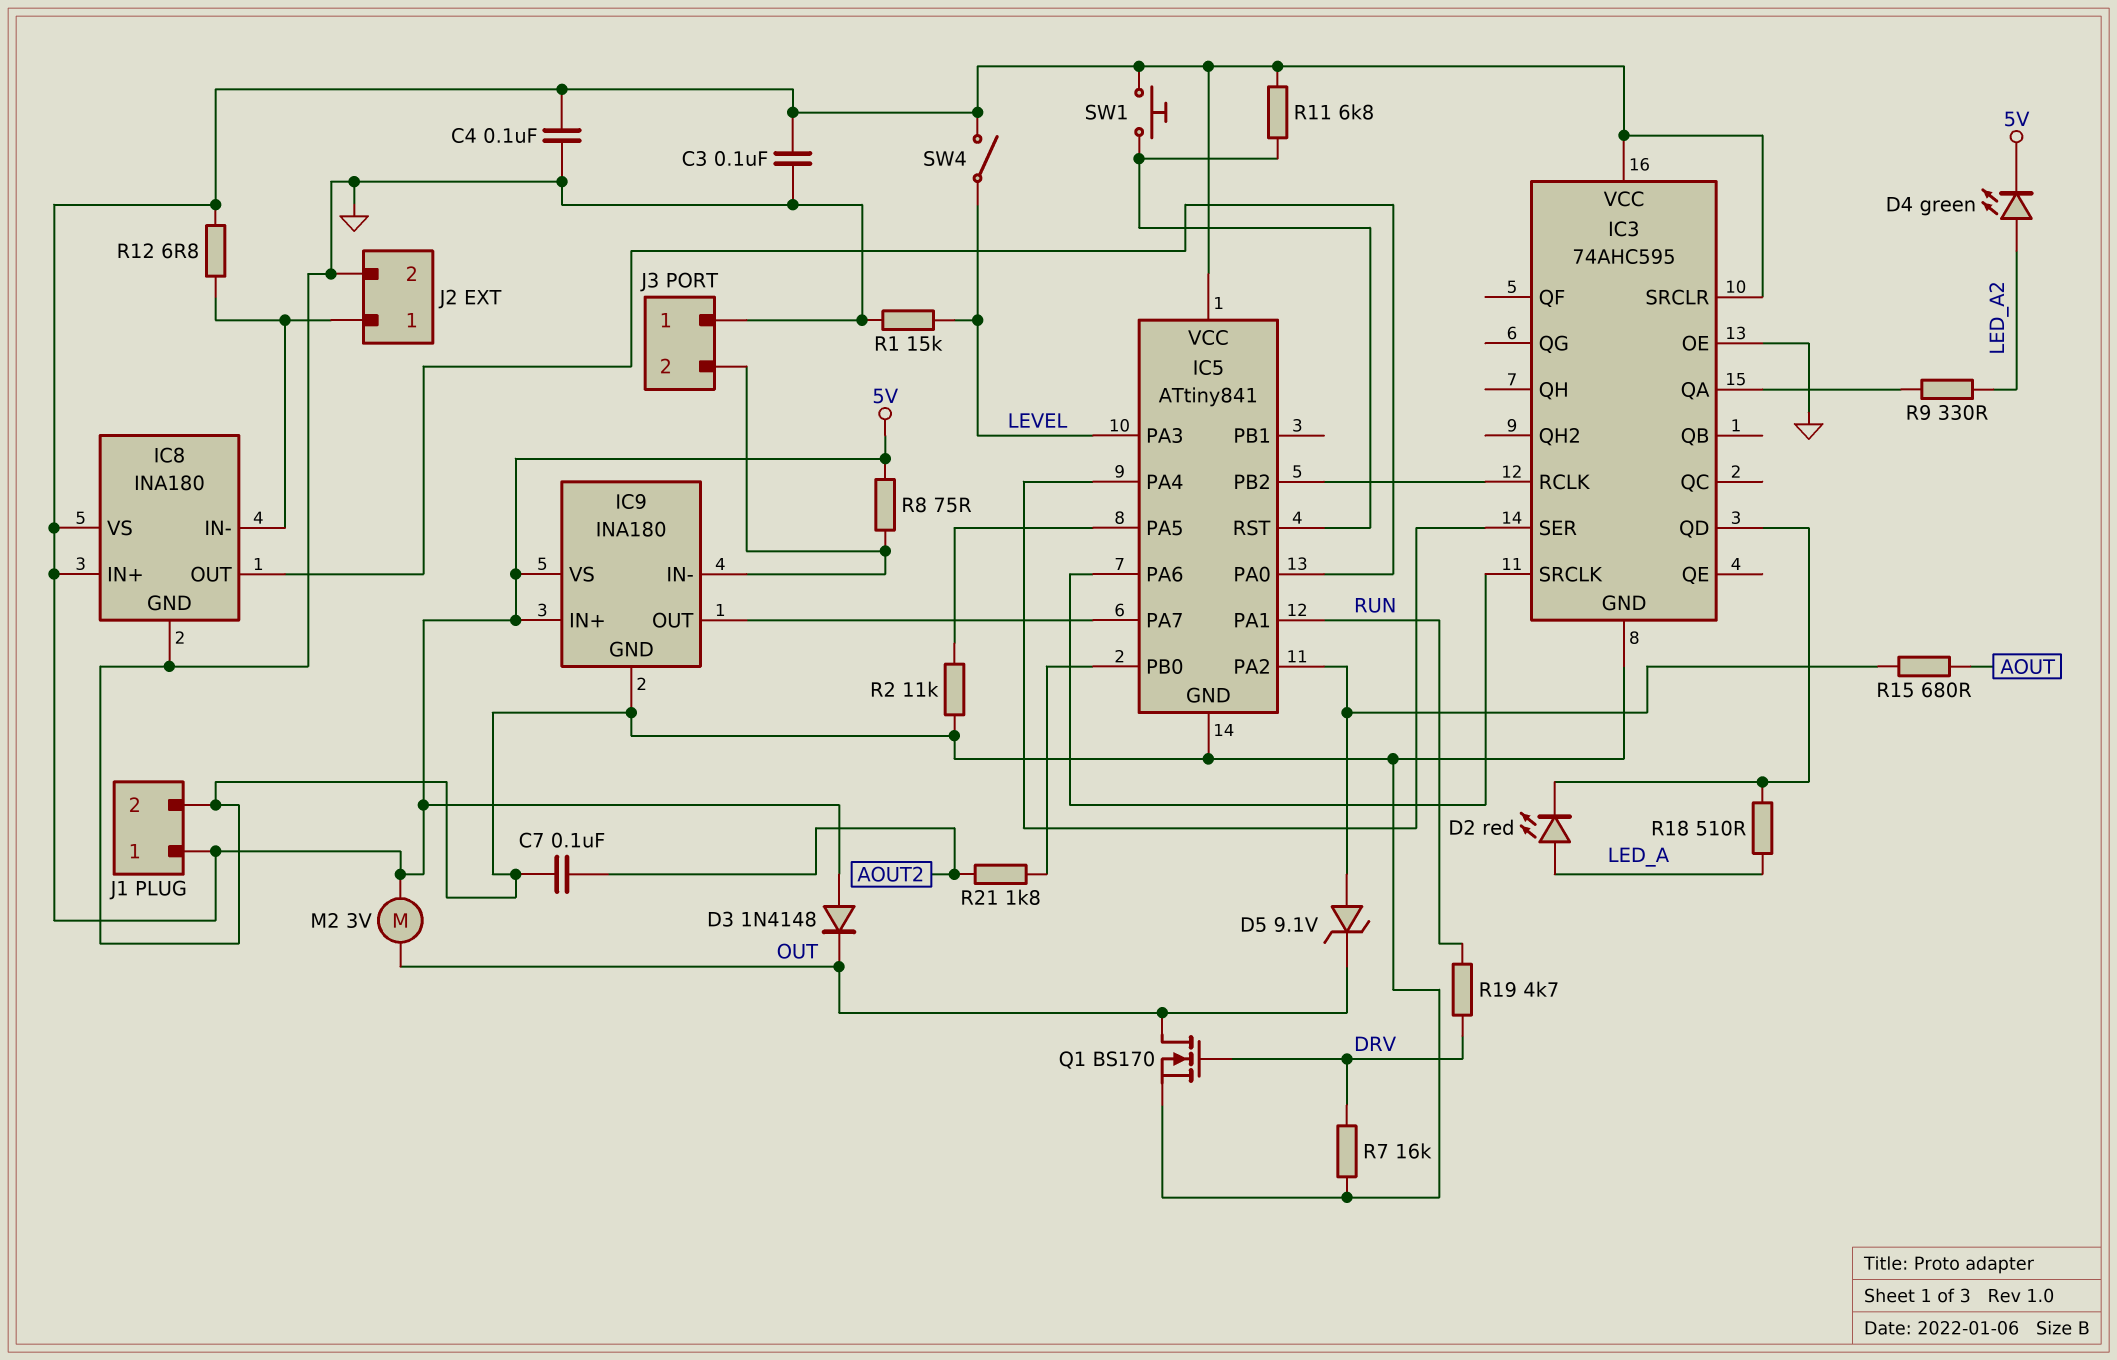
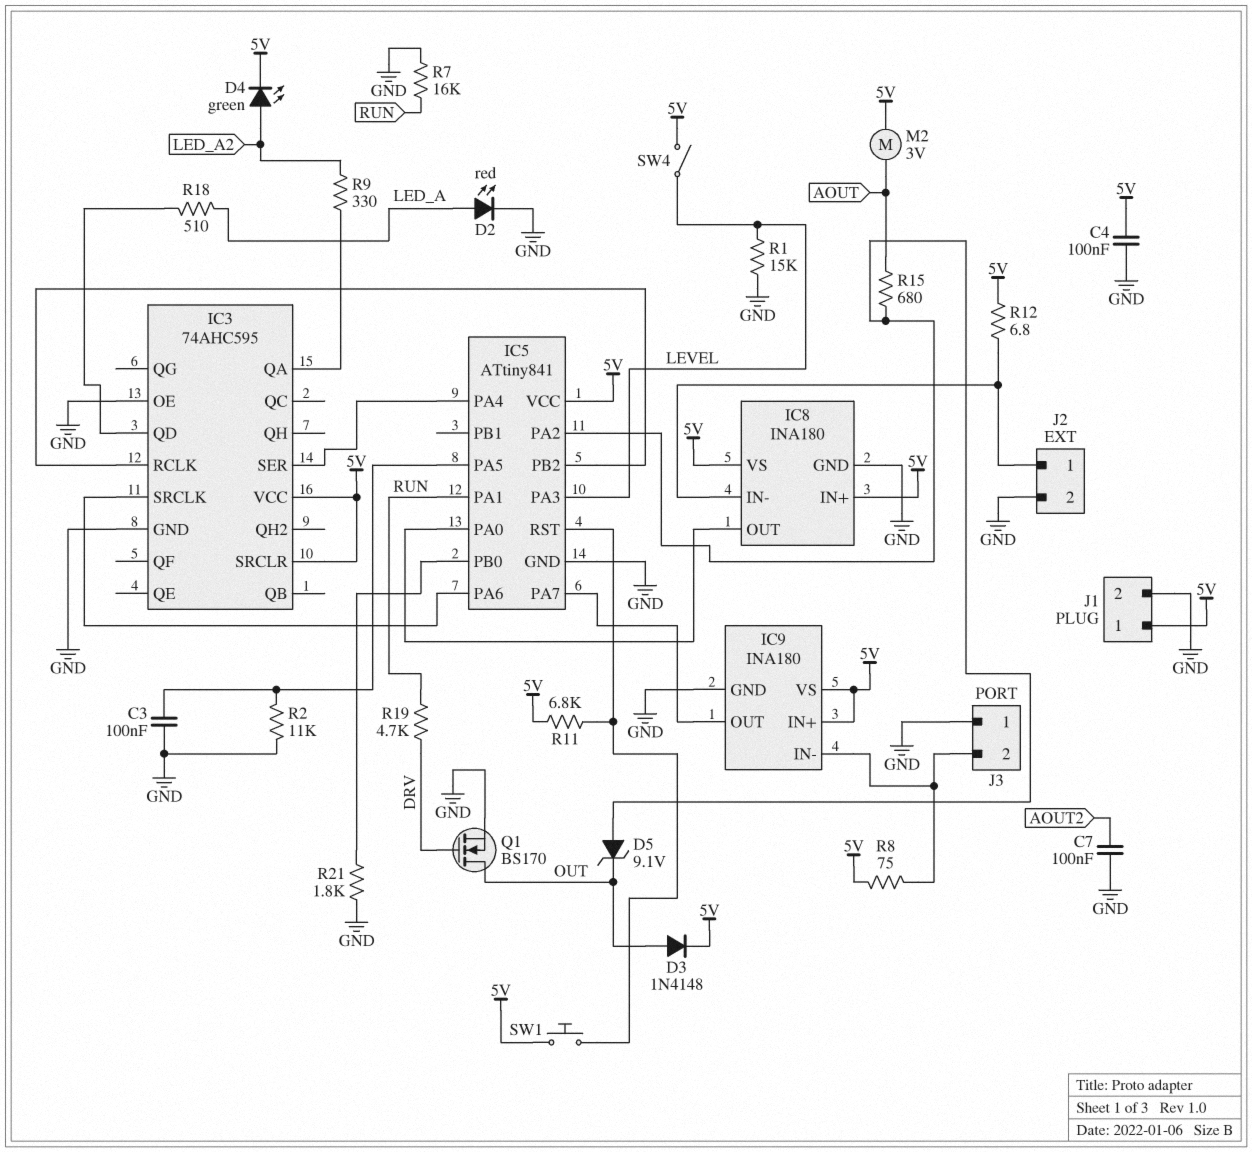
C3: 100nF (5V, GND) -> 100nF (GND, IC5/PA5)
D2: LED red (A LED_A, K IC3/QD) -> LED red (A LED_A, K GND)
D3: diode 1N4148 (A 5V, K OUT) -> diode 1N4148 (A OUT, K 5V)
M2: motor 3V (5V, OUT) -> motor 3V (5V, AOUT)
R7: 16k (DRV, GND) -> 16k (GND, RUN)
R21: 1.8k (AOUT2, IC5/PB0) -> 1.8k (GND, IC5/PB0)

